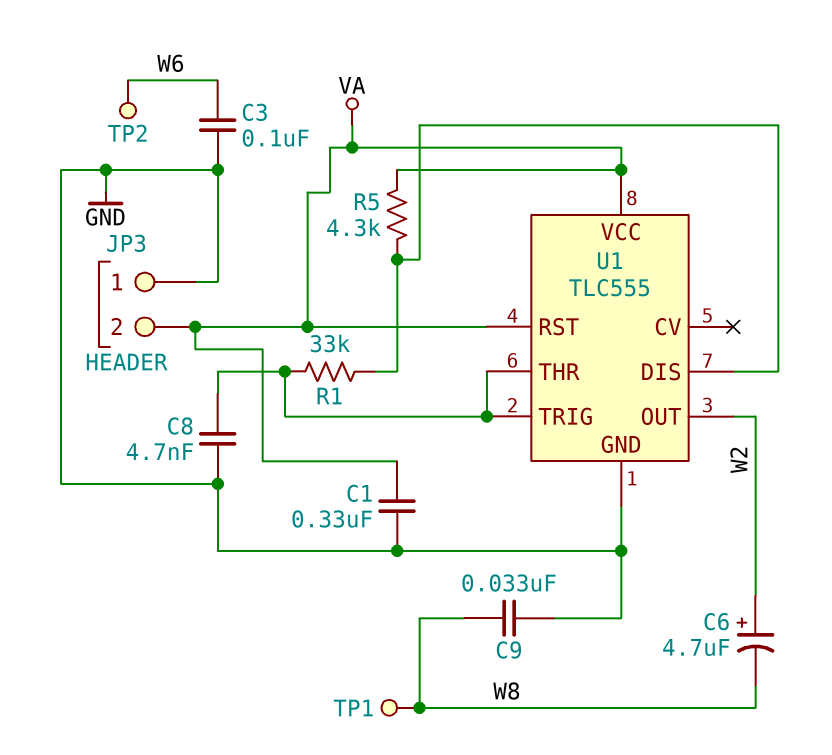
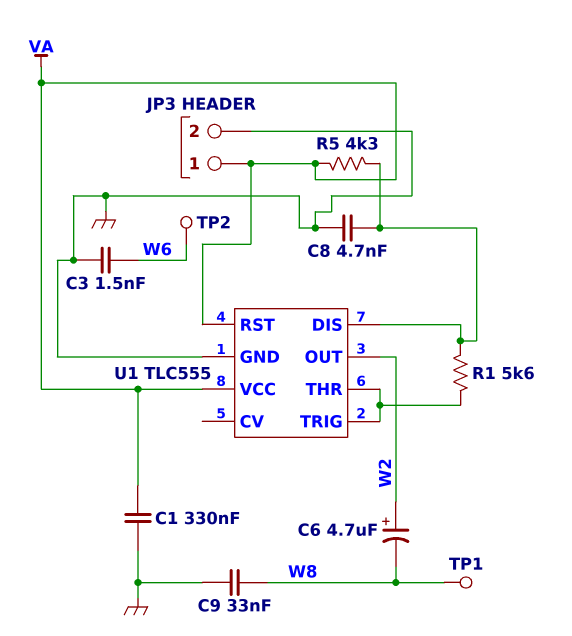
C3: 100nF (GND, W6) -> 1.5nF (GND, W6)
C8: 4.7nF (GND, U1/THR) -> 4.7nF (GND, U1/DIS)
JP3 pin 1: GND -> VA
JP3 pin 2: VA -> GND
R1: 33k (U1/DIS, U1/THR) -> 5.6k (U1/DIS, U1/THR)

